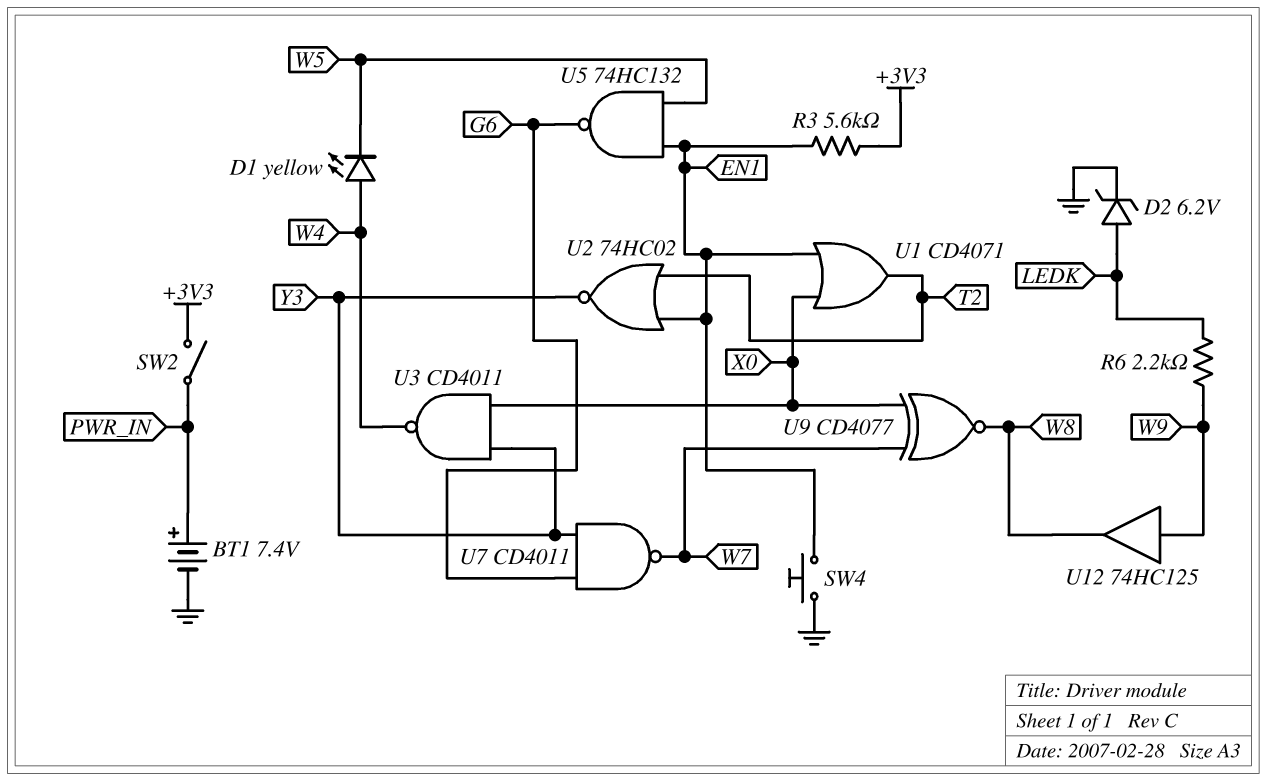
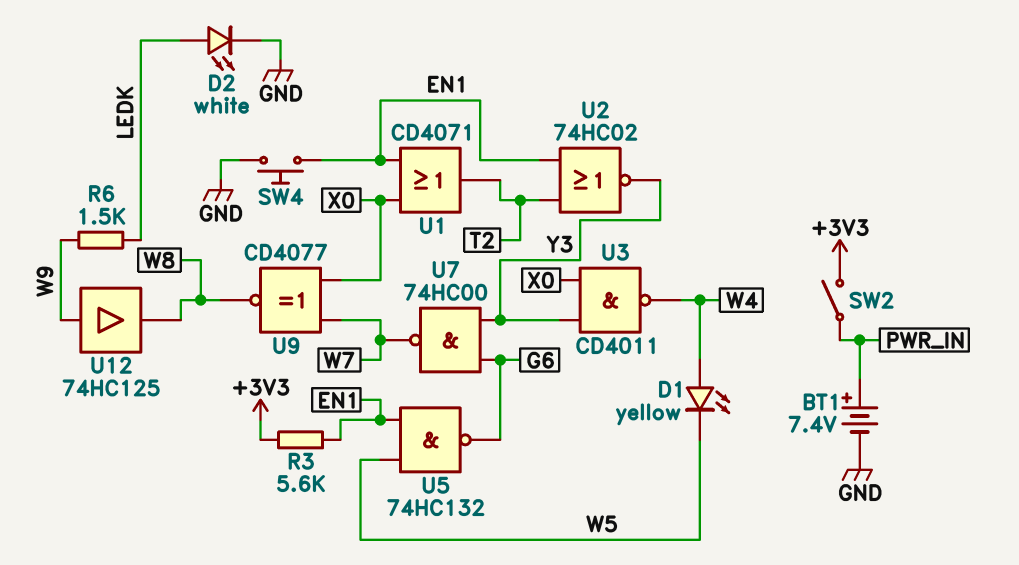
D2: zener 6.2V (A LEDK, K GND) -> LED white (A LEDK, K GND)
R6: 2.2k (LEDK, W9) -> 1.5k (LEDK, W9)
U7: NAND CD4011 (in G6, in Y3, out W7) -> NAND 74HC00 (in G6, in Y3, out W7)

